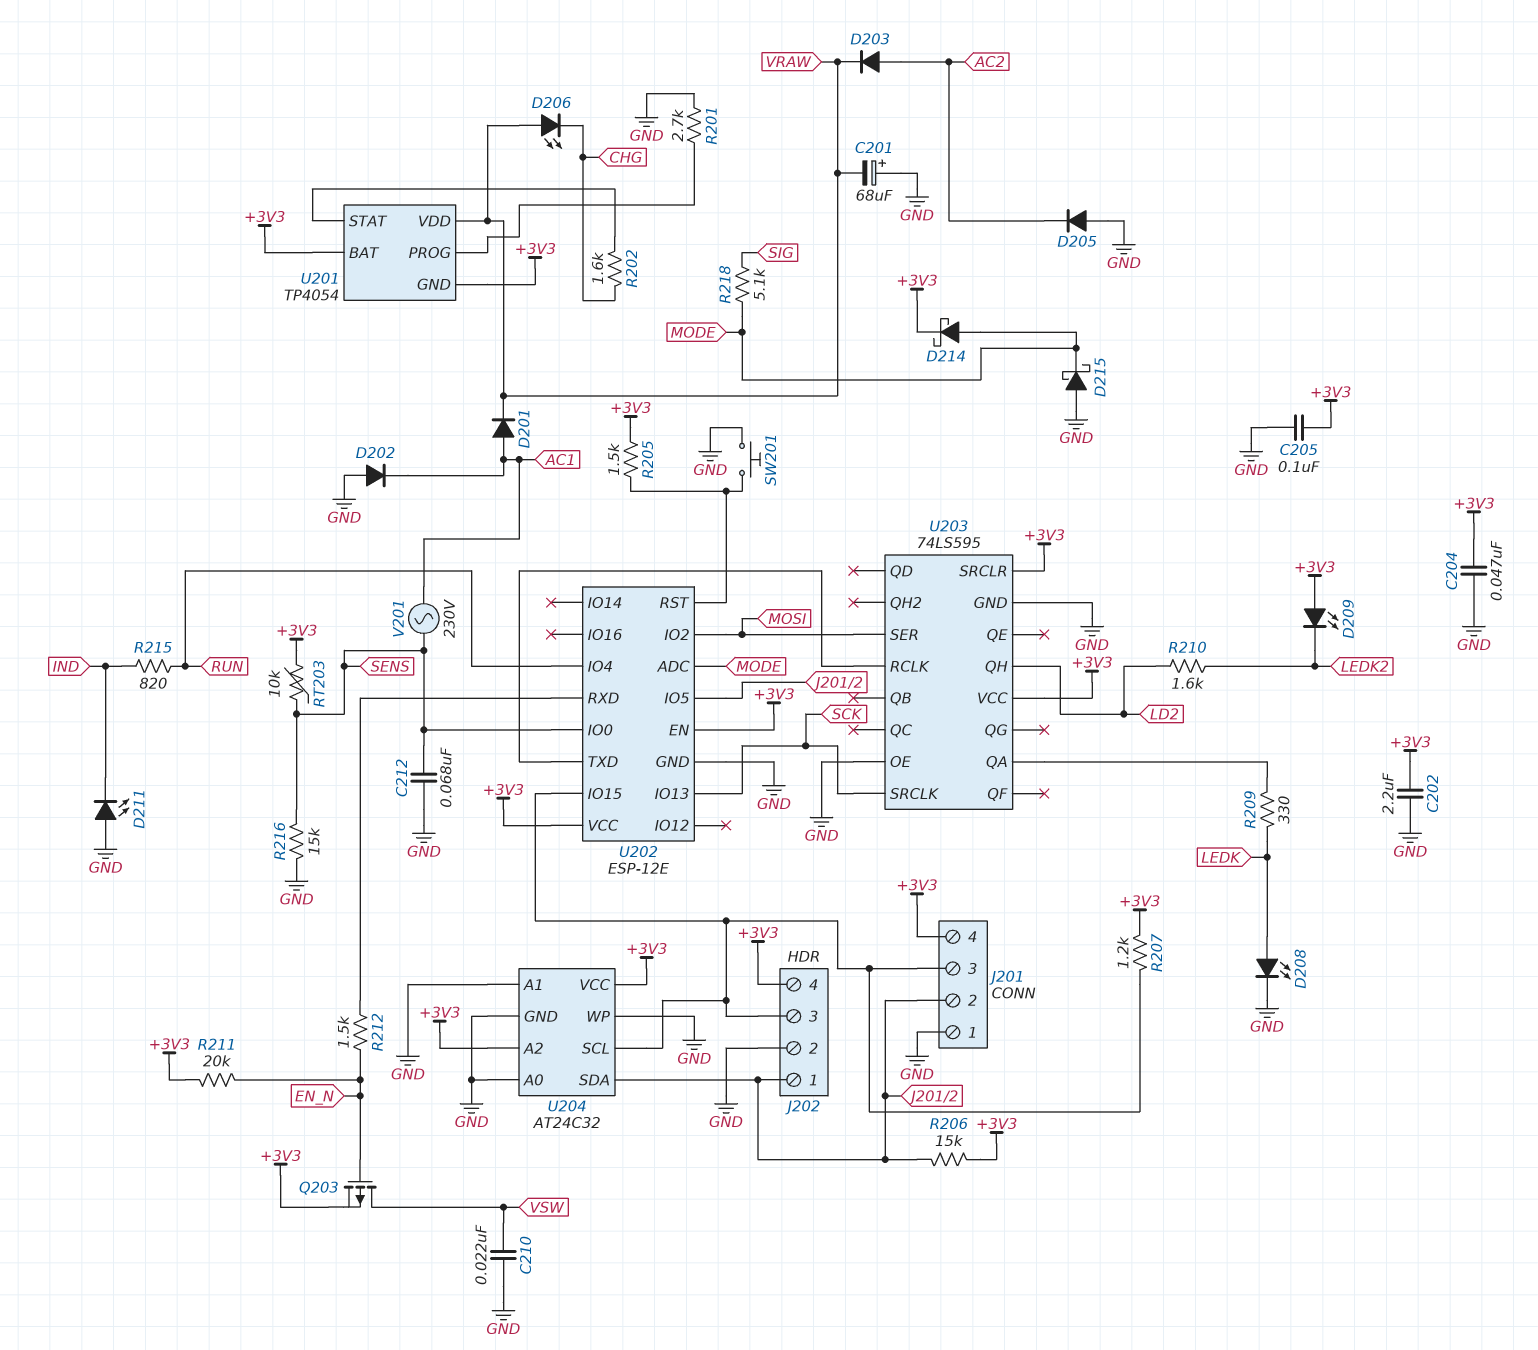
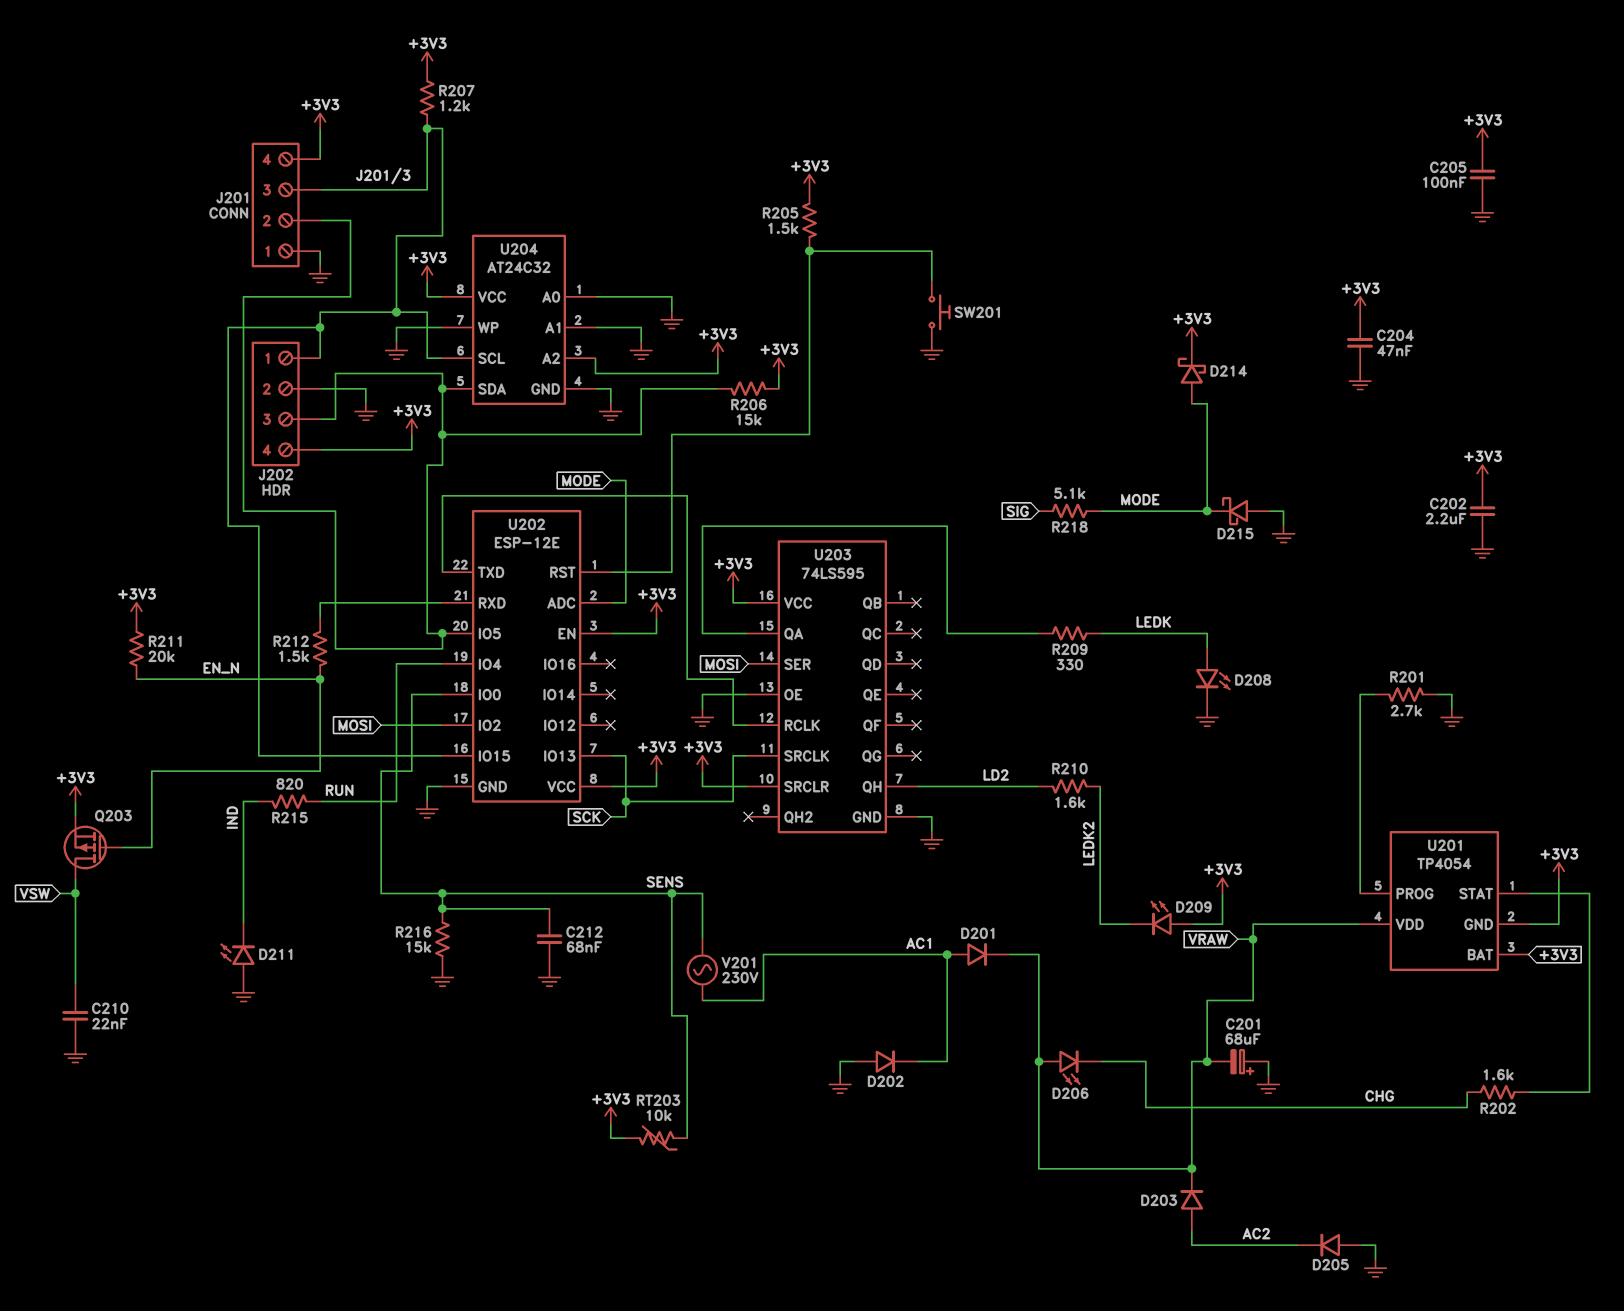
J202 pin 1: J201/2 -> J201/3
J202 pin 3: J201/3 -> J201/2

